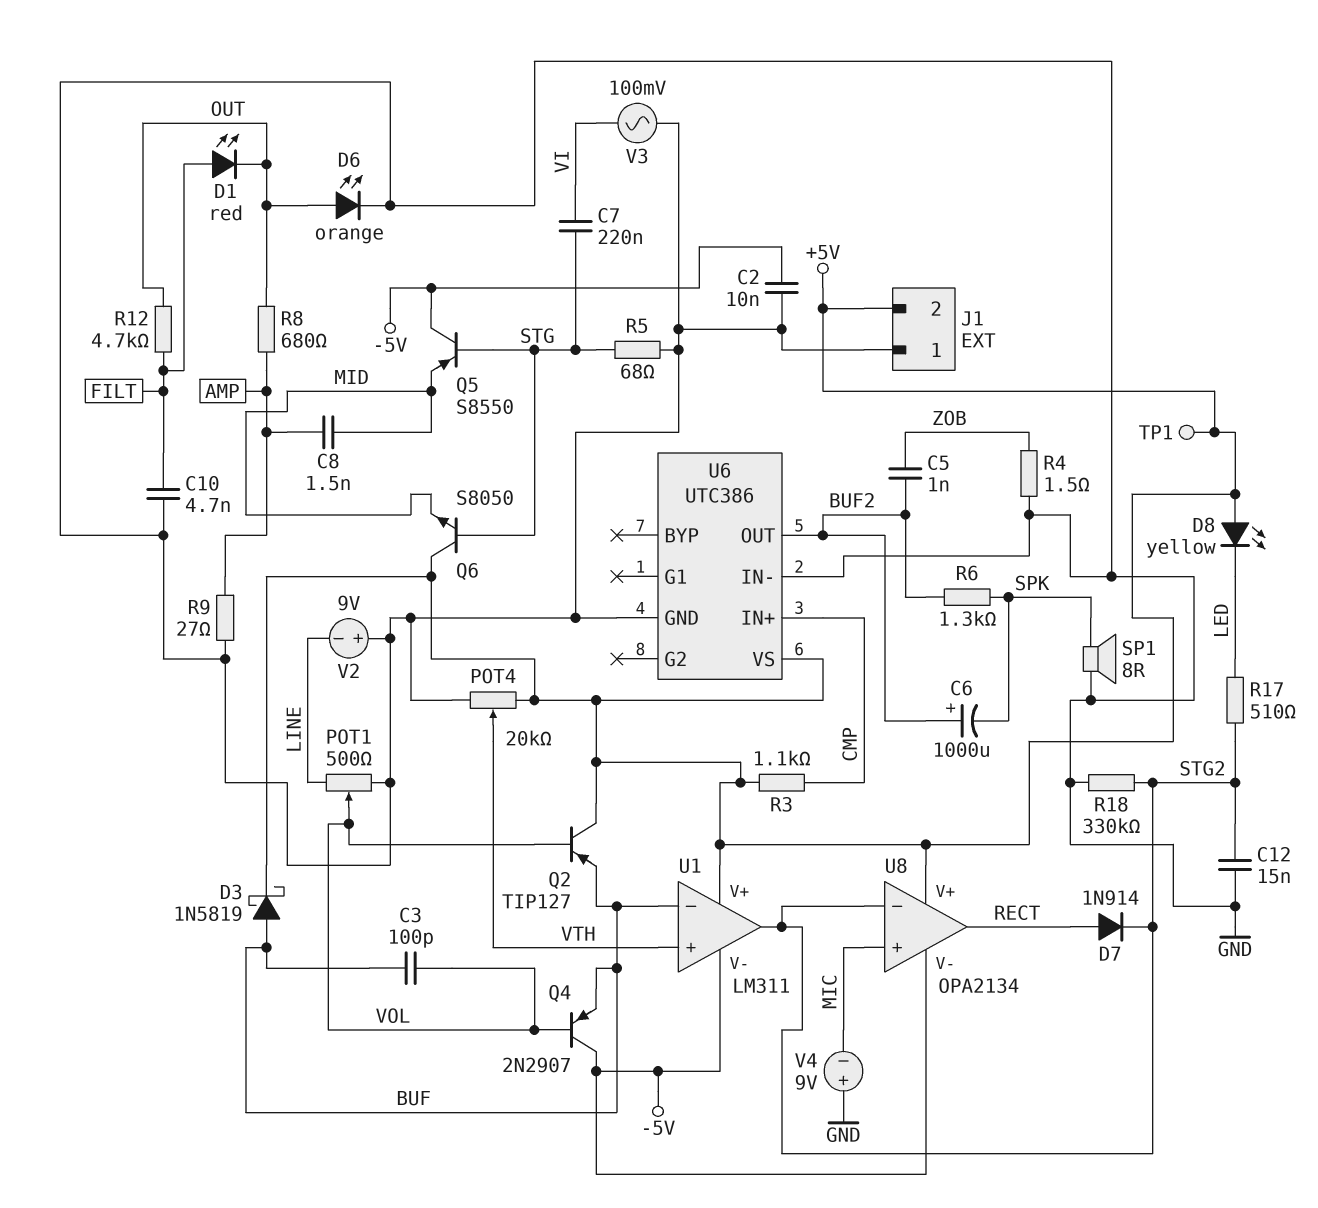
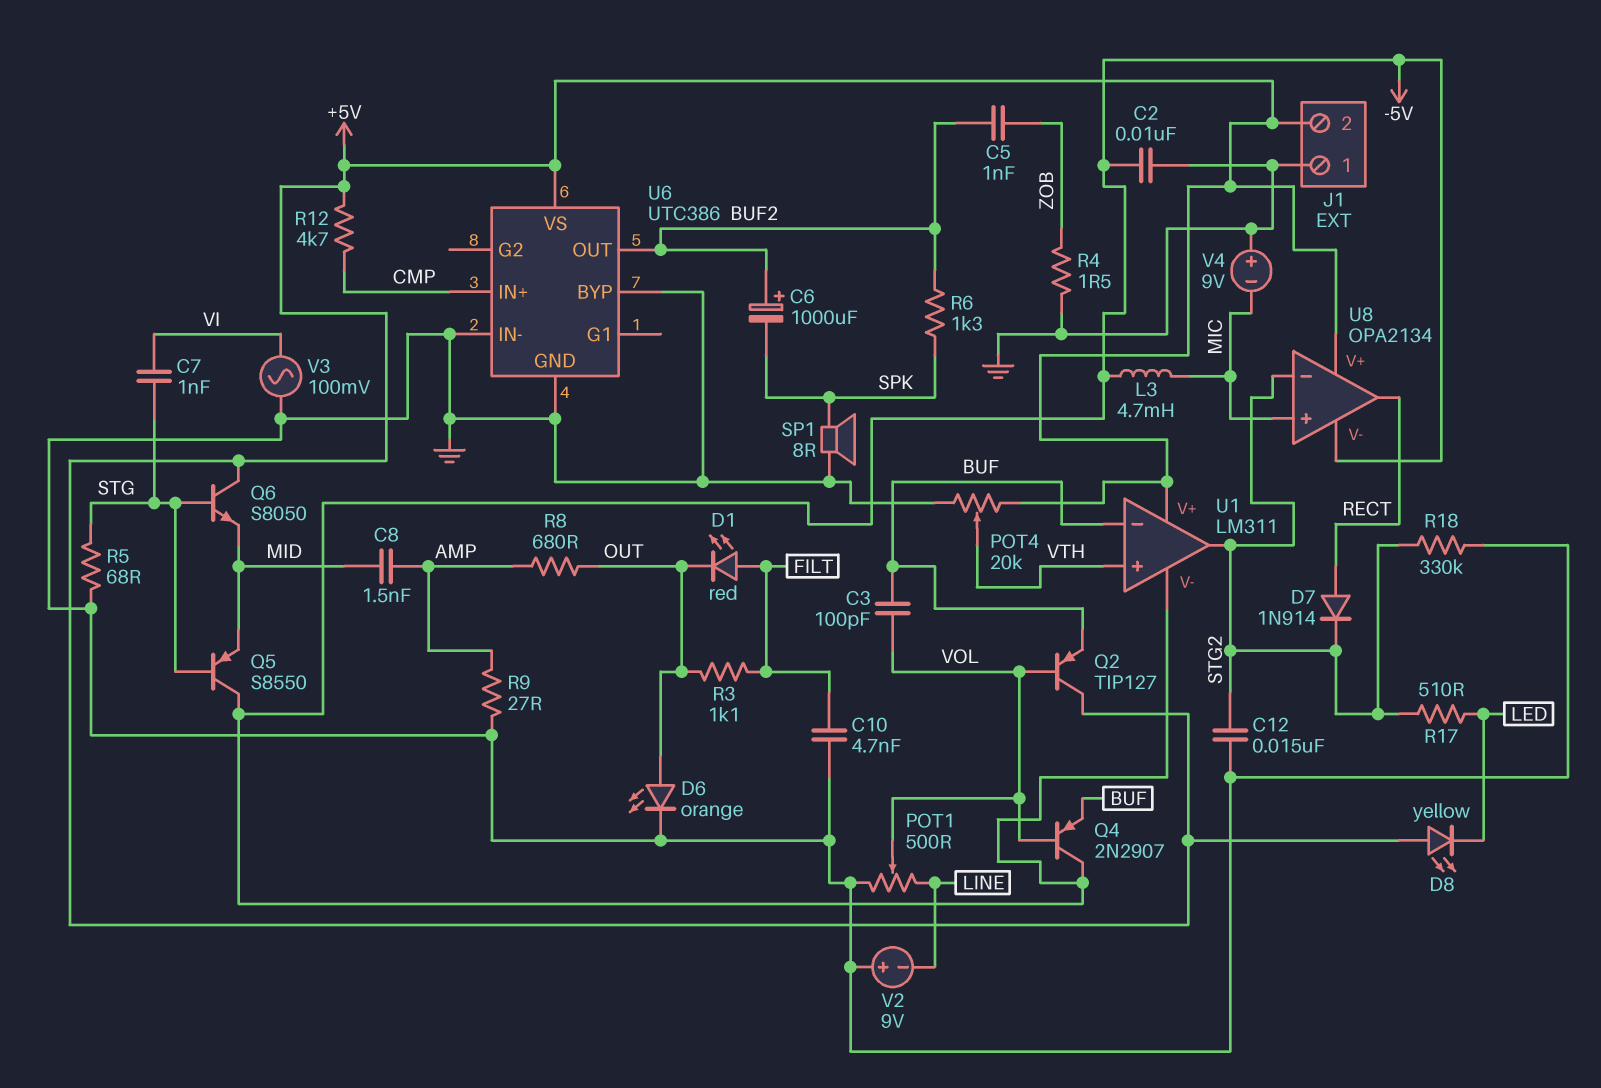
C7: 220nF (STG, VI) -> 1nF (STG, VI)
D3: schottky 1N5819 (A BUF, K +5V) -> none
L3: none -> 4.7mH (-5V, MIC)
R3: 1.1k (+5V, CMP) -> 1.1k (FILT, OUT)
R12: 4.7k (FILT, OUT) -> 4.7k (+5V, CMP)
TP1: test point (+5V) -> none
U6 pin BYP: none -> GND

